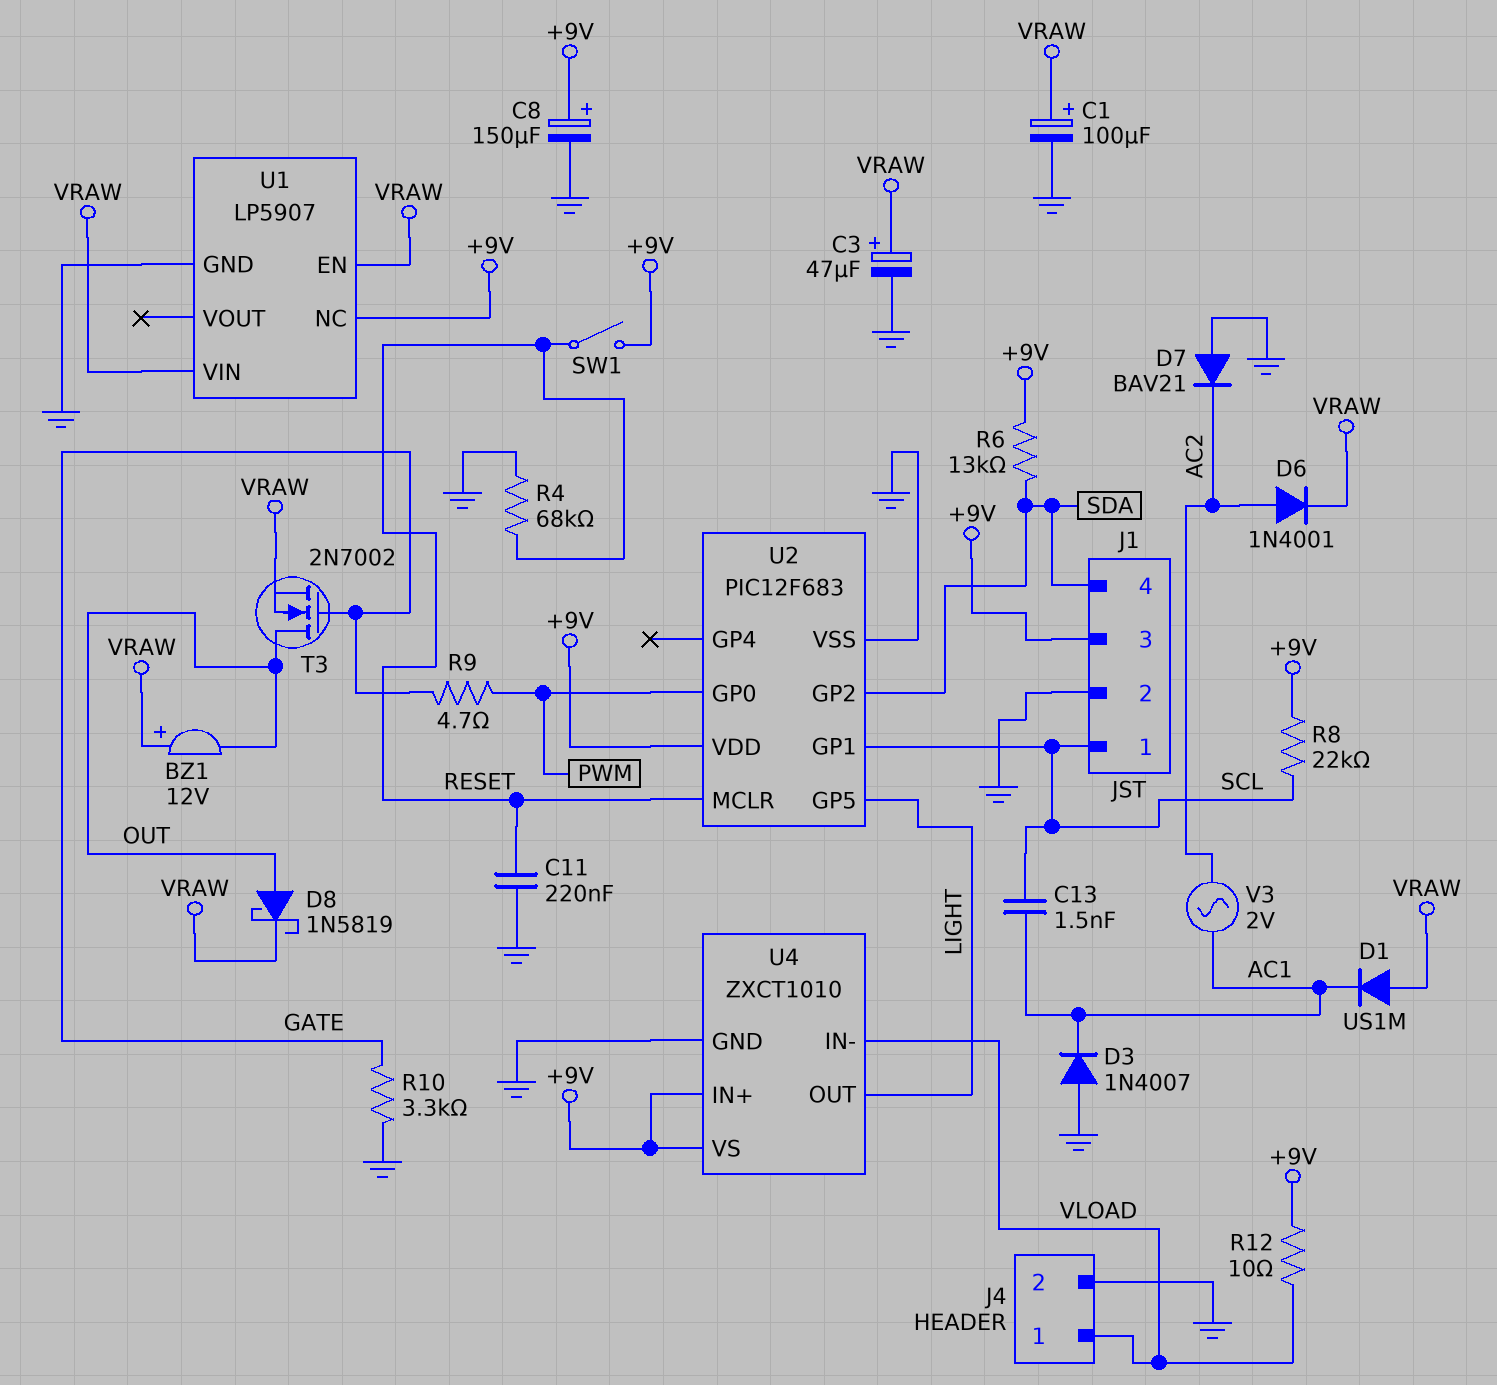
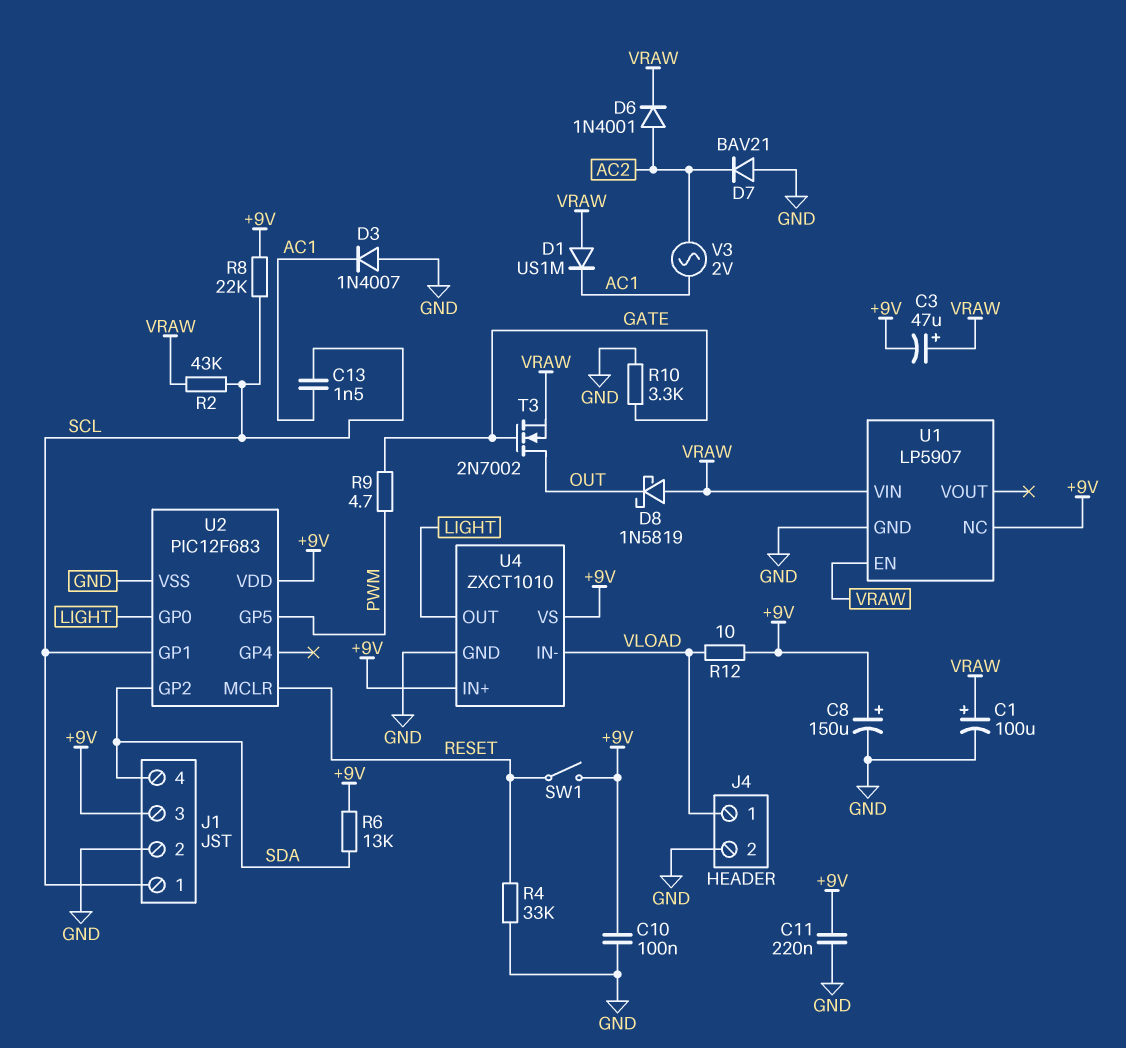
BZ1: buzzer 12V (plus VRAW, minus OUT) -> none
C3: 47uF (plus VRAW, minus GND) -> 47uF (plus VRAW, minus +9V)
C10: none -> 100nF (+9V, GND)
C11: 220nF (GND, RESET) -> 220nF (+9V, GND)
D8: schottky 1N5819 (A OUT, K VRAW) -> schottky 1N5819 (A VRAW, K OUT)
R2: none -> 43k (SCL, VRAW)
R4: 68k (GND, RESET) -> 33k (GND, RESET)
U2 pin GP0: PWM -> LIGHT
U2 pin GP5: LIGHT -> PWM

